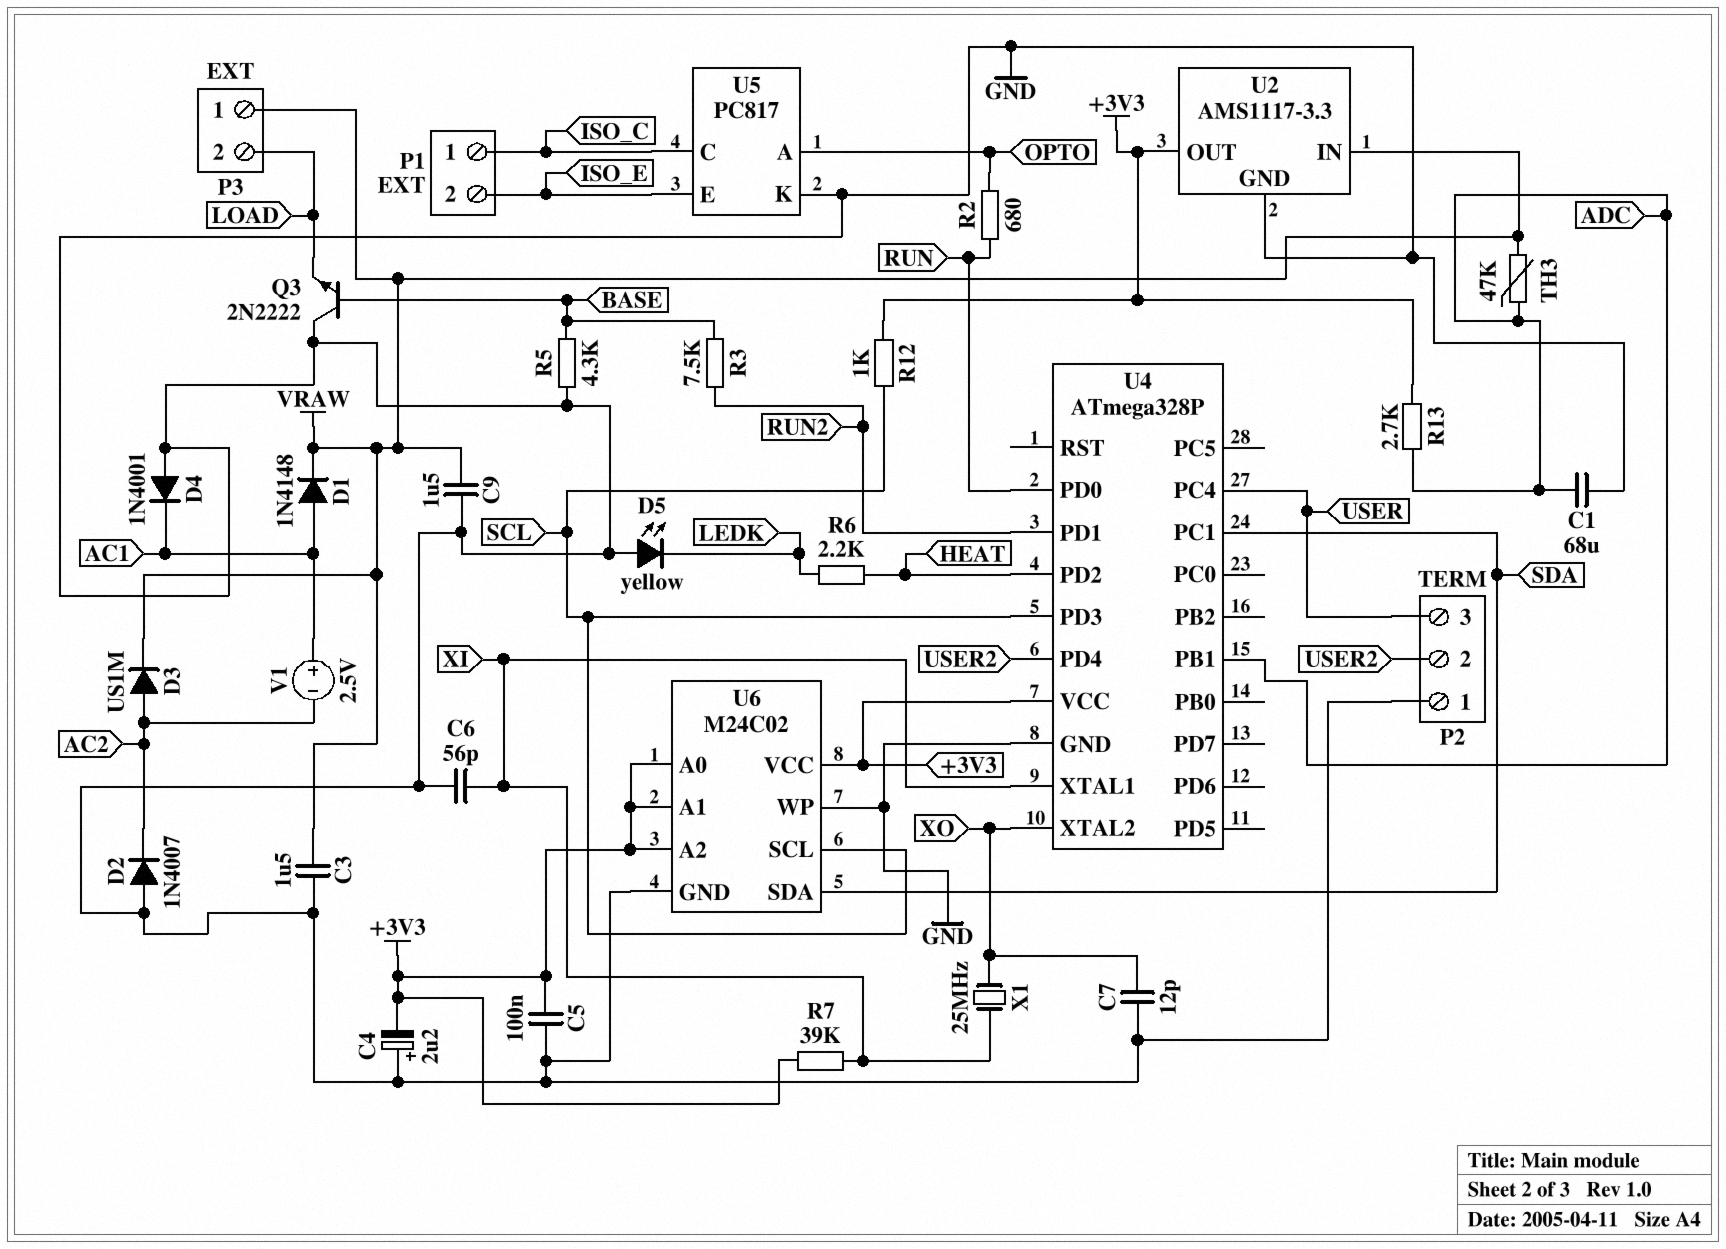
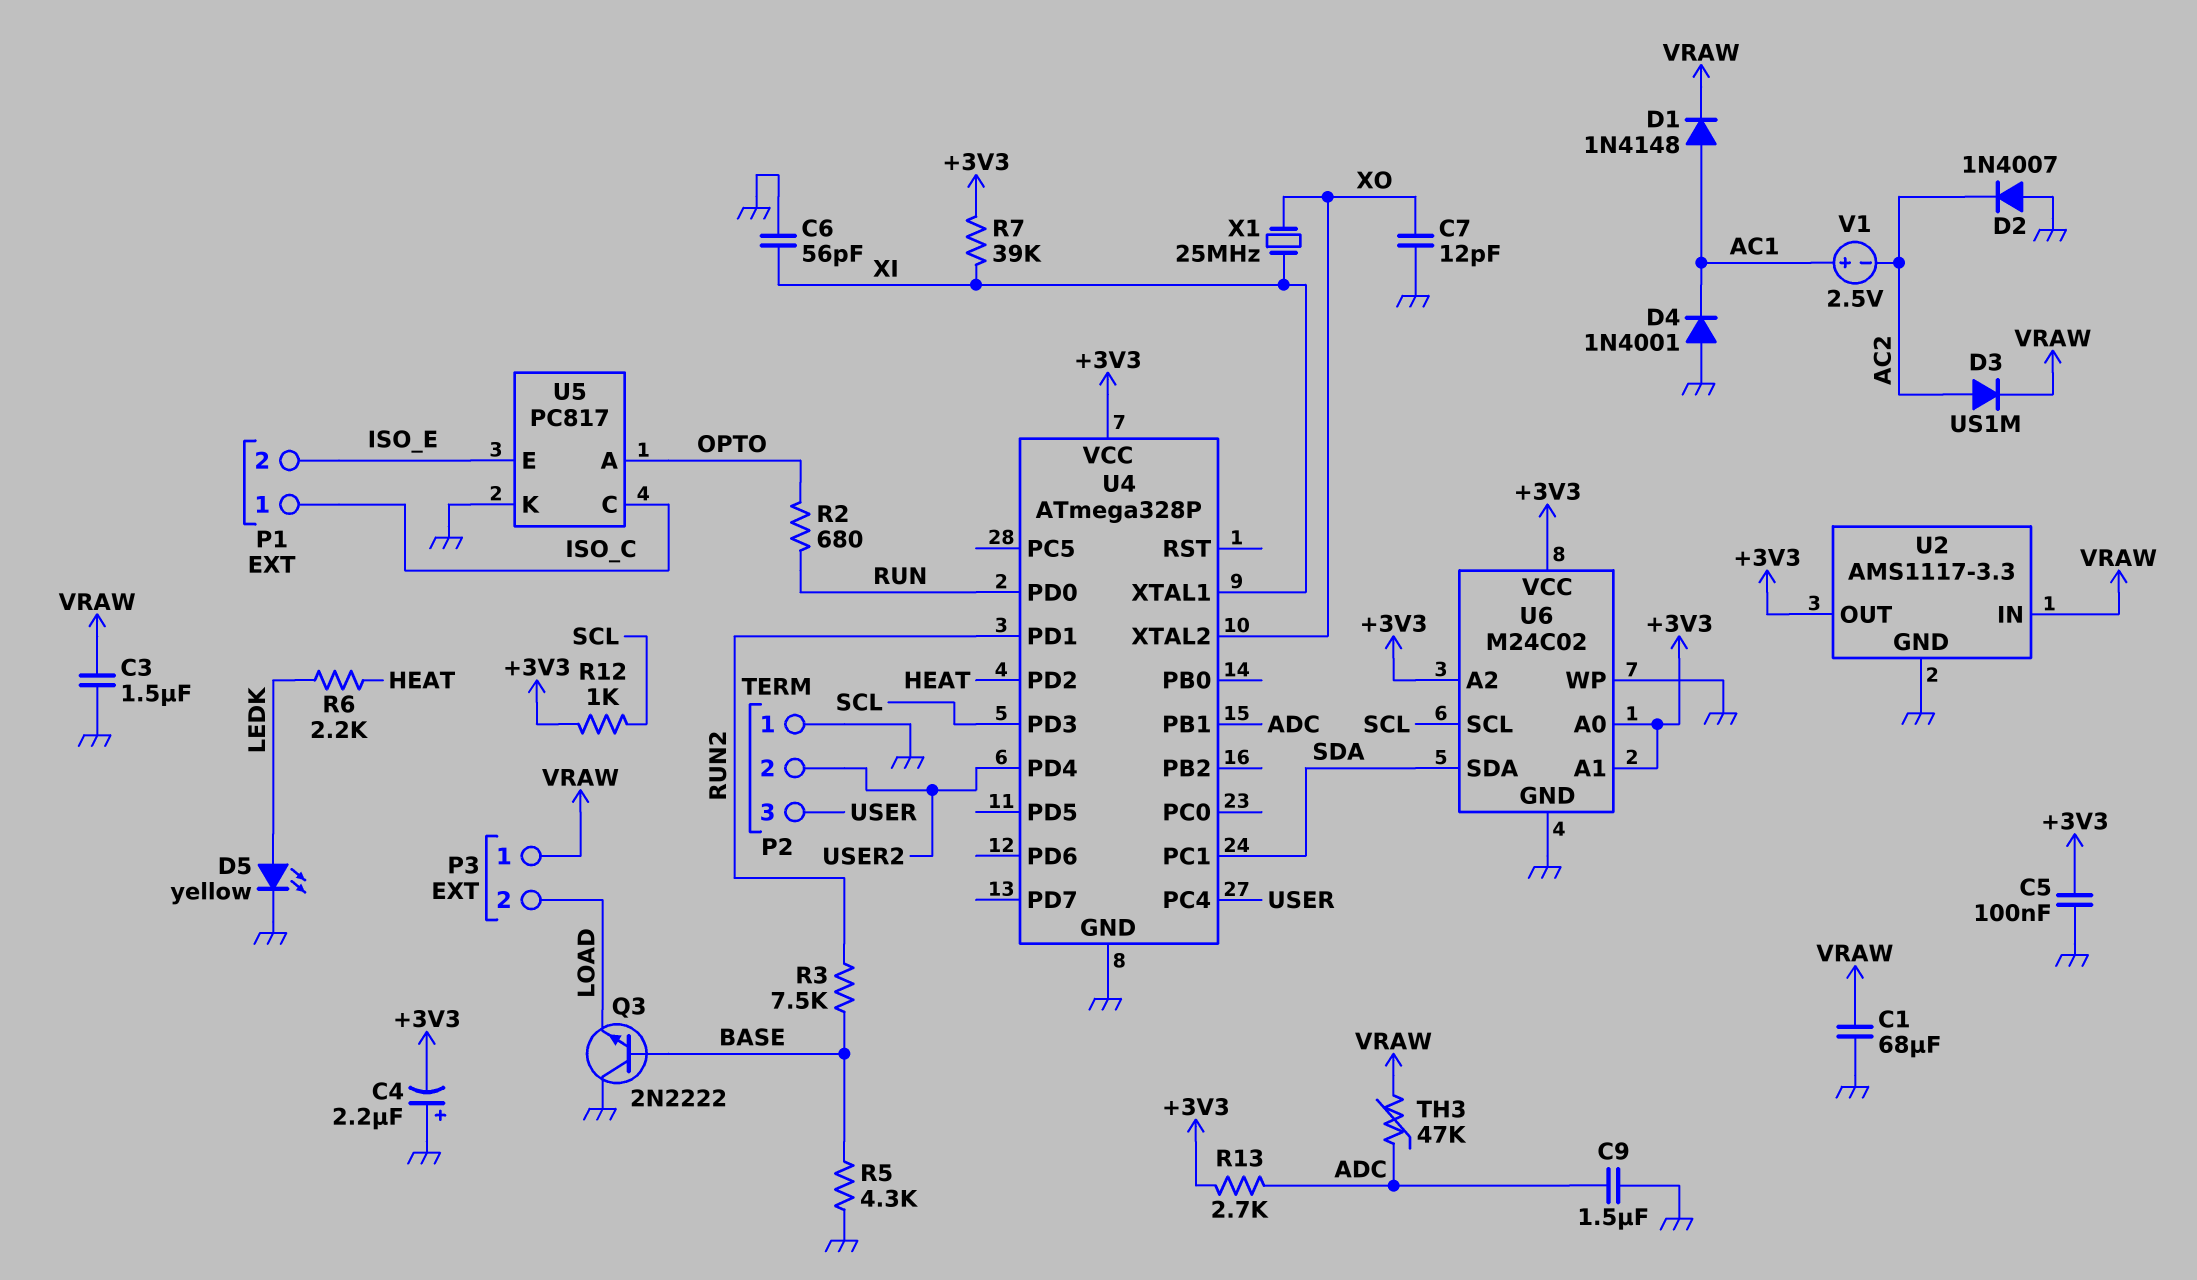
C1: 68uF (ADC, GND) -> 68uF (GND, VRAW)
C9: 1.5uF (GND, VRAW) -> 1.5uF (ADC, GND)
D5: LED yellow (A GND, K LEDK) -> LED yellow (A LEDK, K GND)

